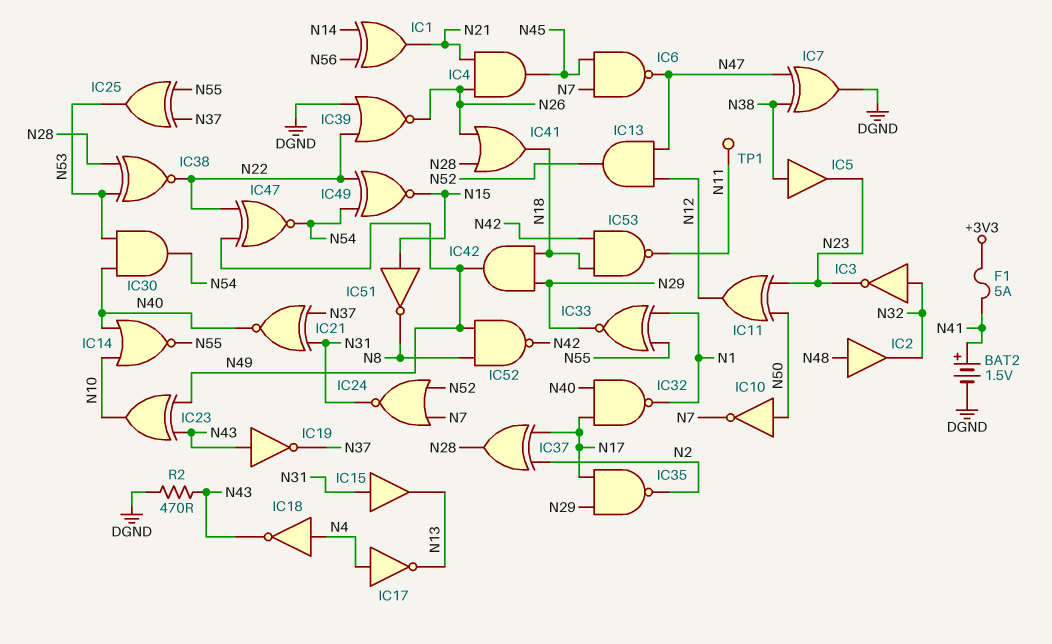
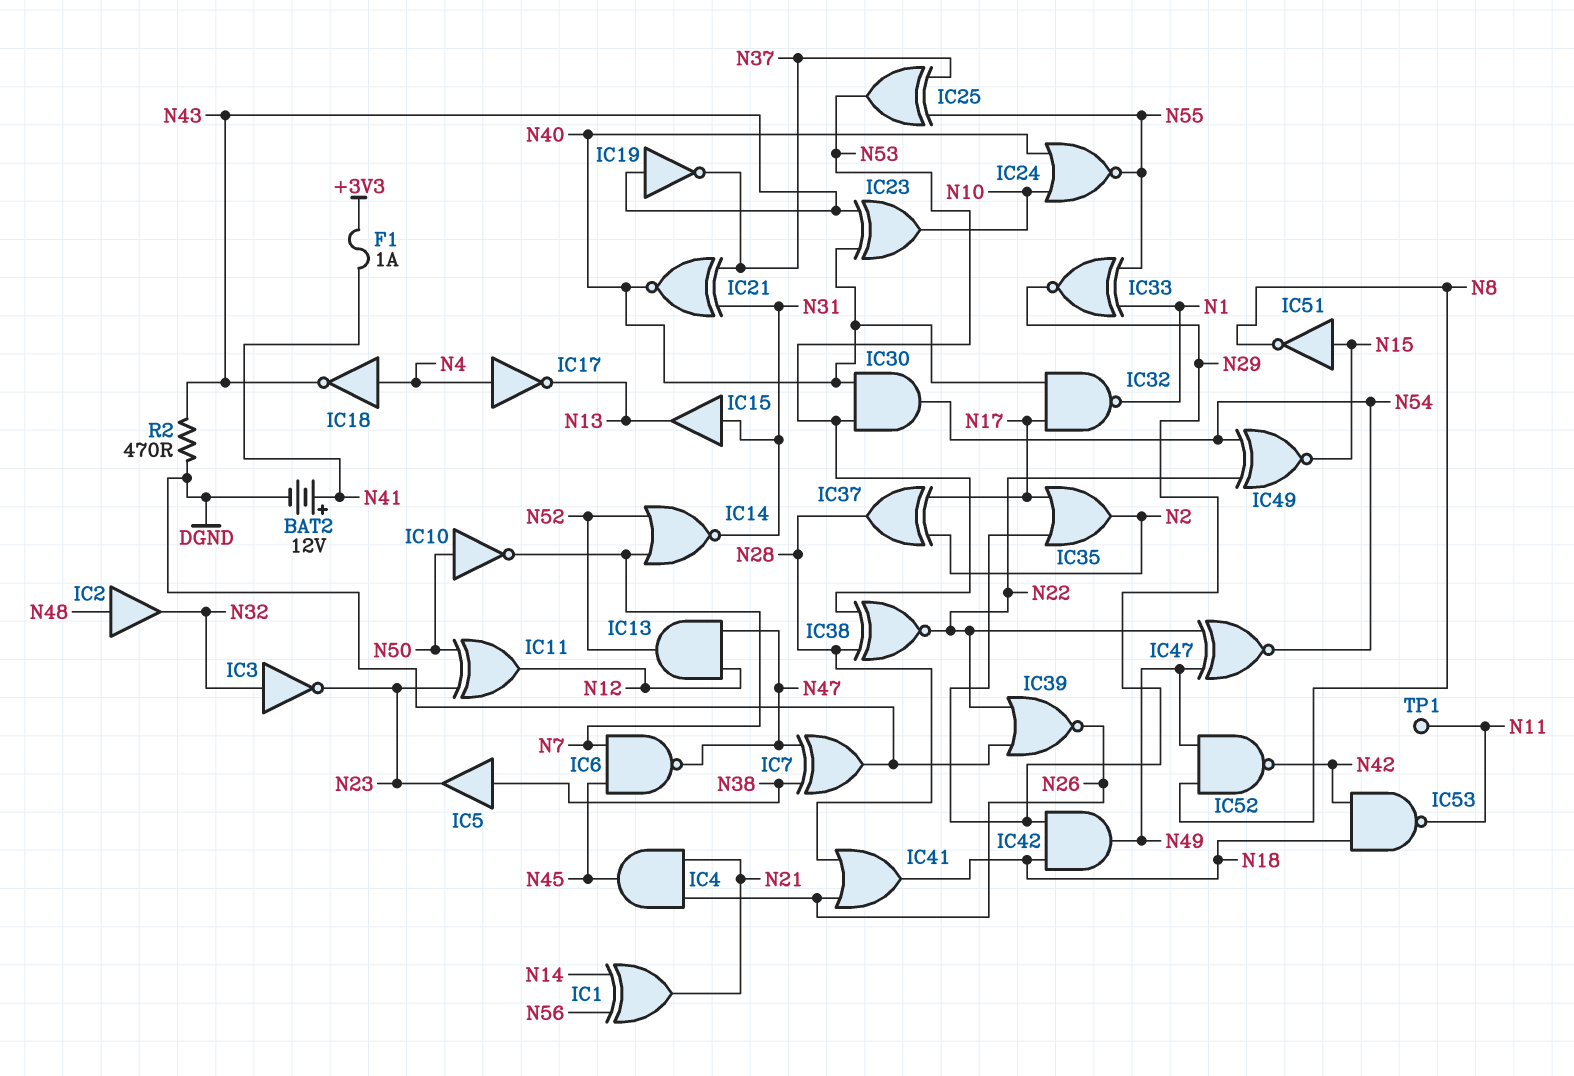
BAT2: 1.5V (plus N41, minus DGND) -> 12V (plus N41, minus DGND)
F1: 5A (+3V3, N41) -> 1A (+3V3, N41)
IC14: NOR (in N10, in N40, out N55) -> NOR (in N7, in N52, out N31)
IC23: XOR (in N43, in N49, out N10) -> XOR (in N40, in N43, out N10)
IC24: NOR (in N7, in N52, out N31) -> NOR (in N10, in N40, out N55)
IC35: NAND (in N17, in N29, out N2) -> OR (in N17, in N29, out N2)

